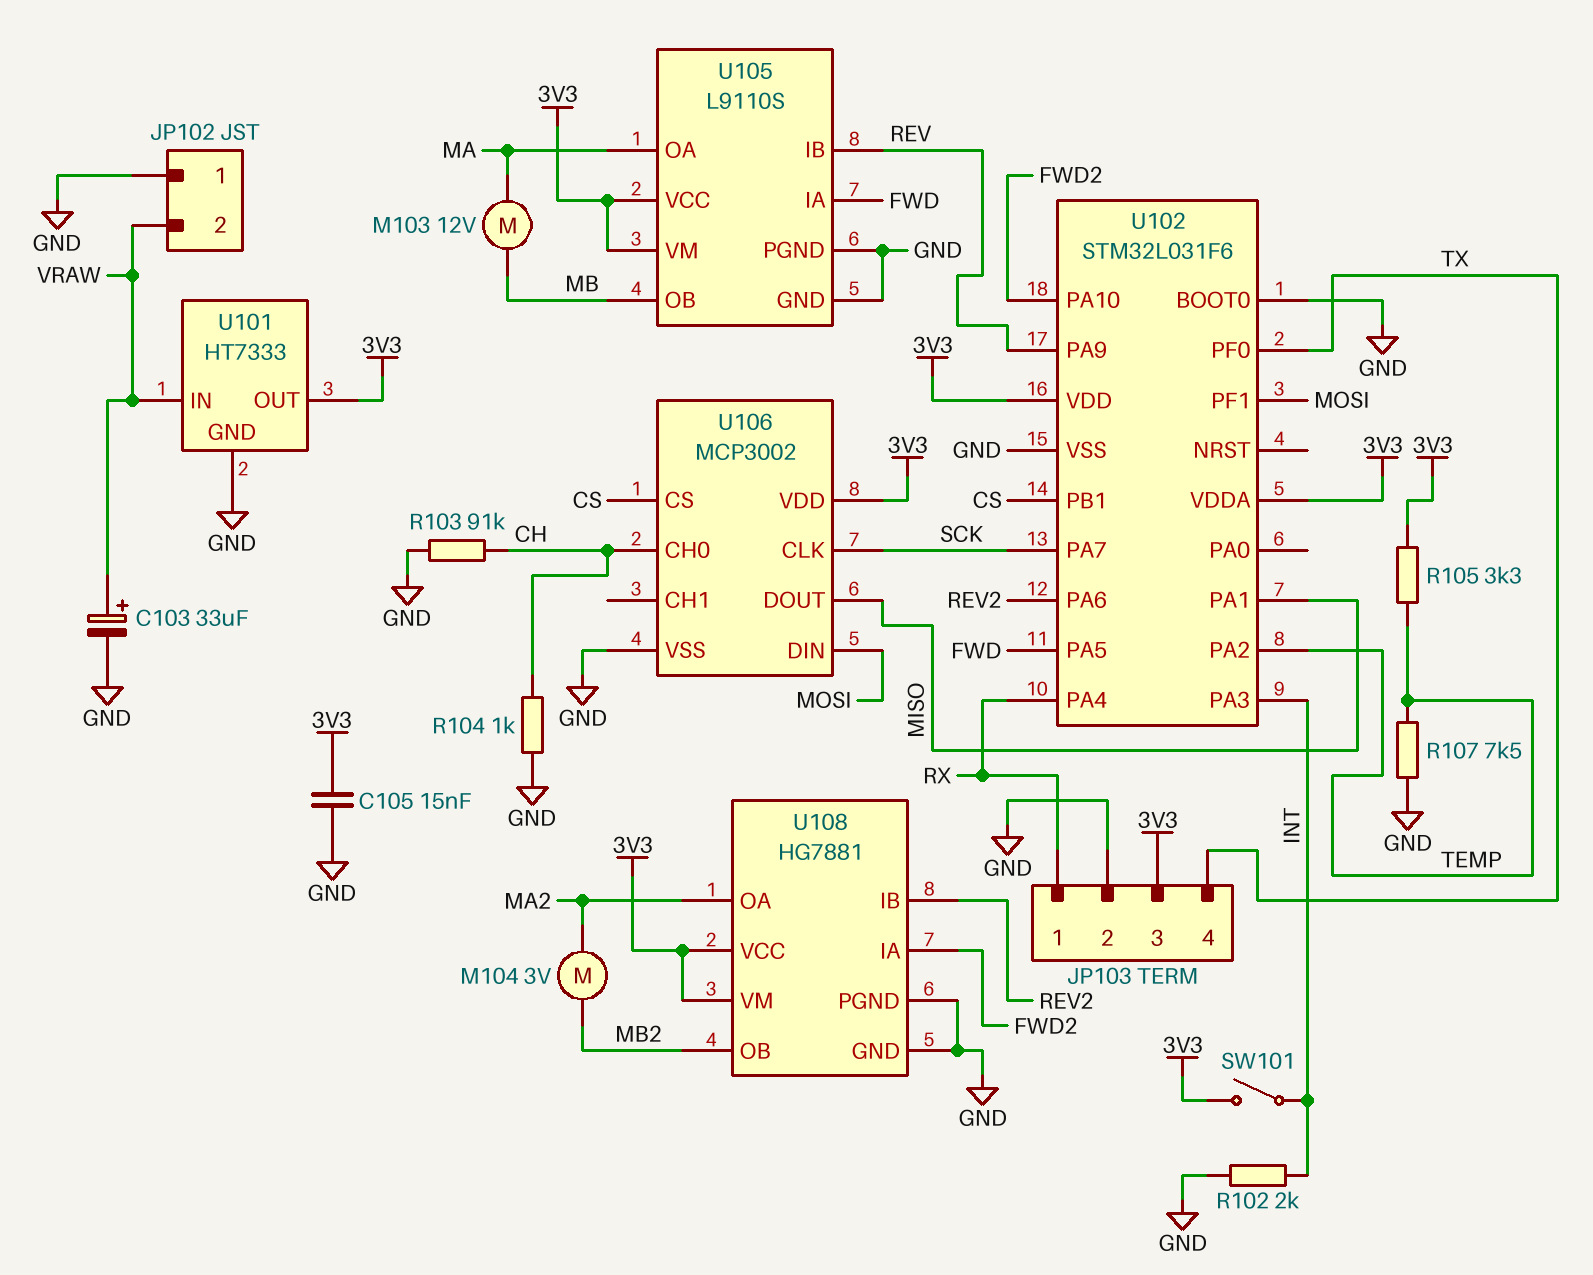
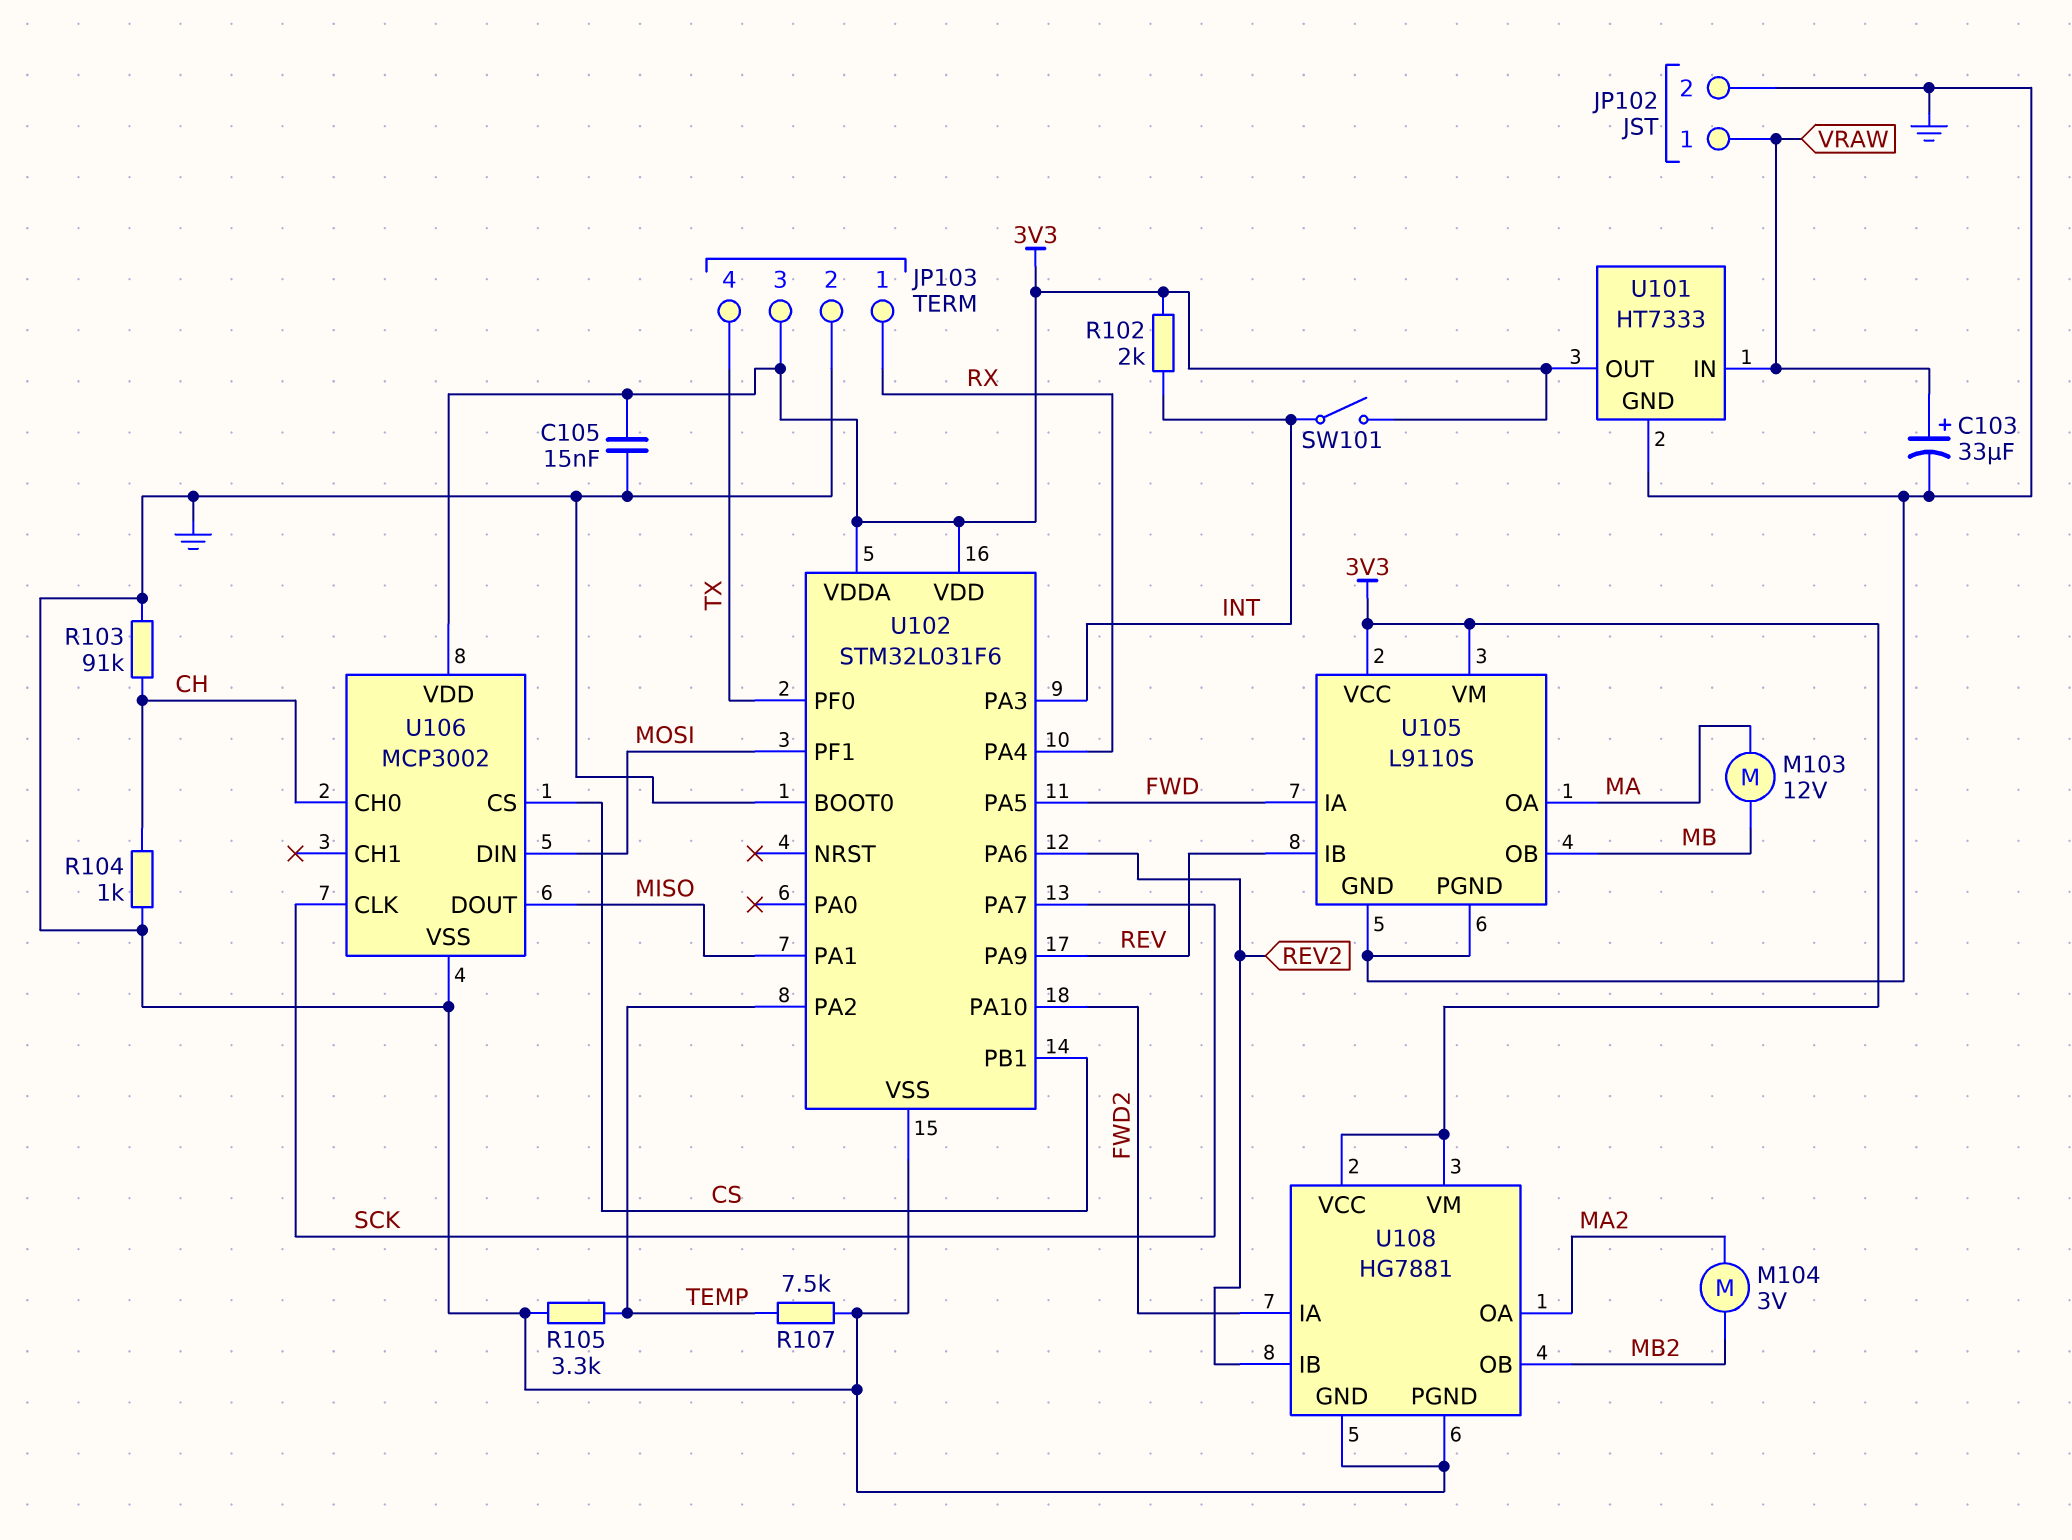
JP102 pin 1: GND -> VRAW
JP102 pin 2: VRAW -> GND
R102: 2k (GND, INT) -> 2k (3V3, INT)
R105: 3.3k (3V3, TEMP) -> 3.3k (GND, TEMP)

